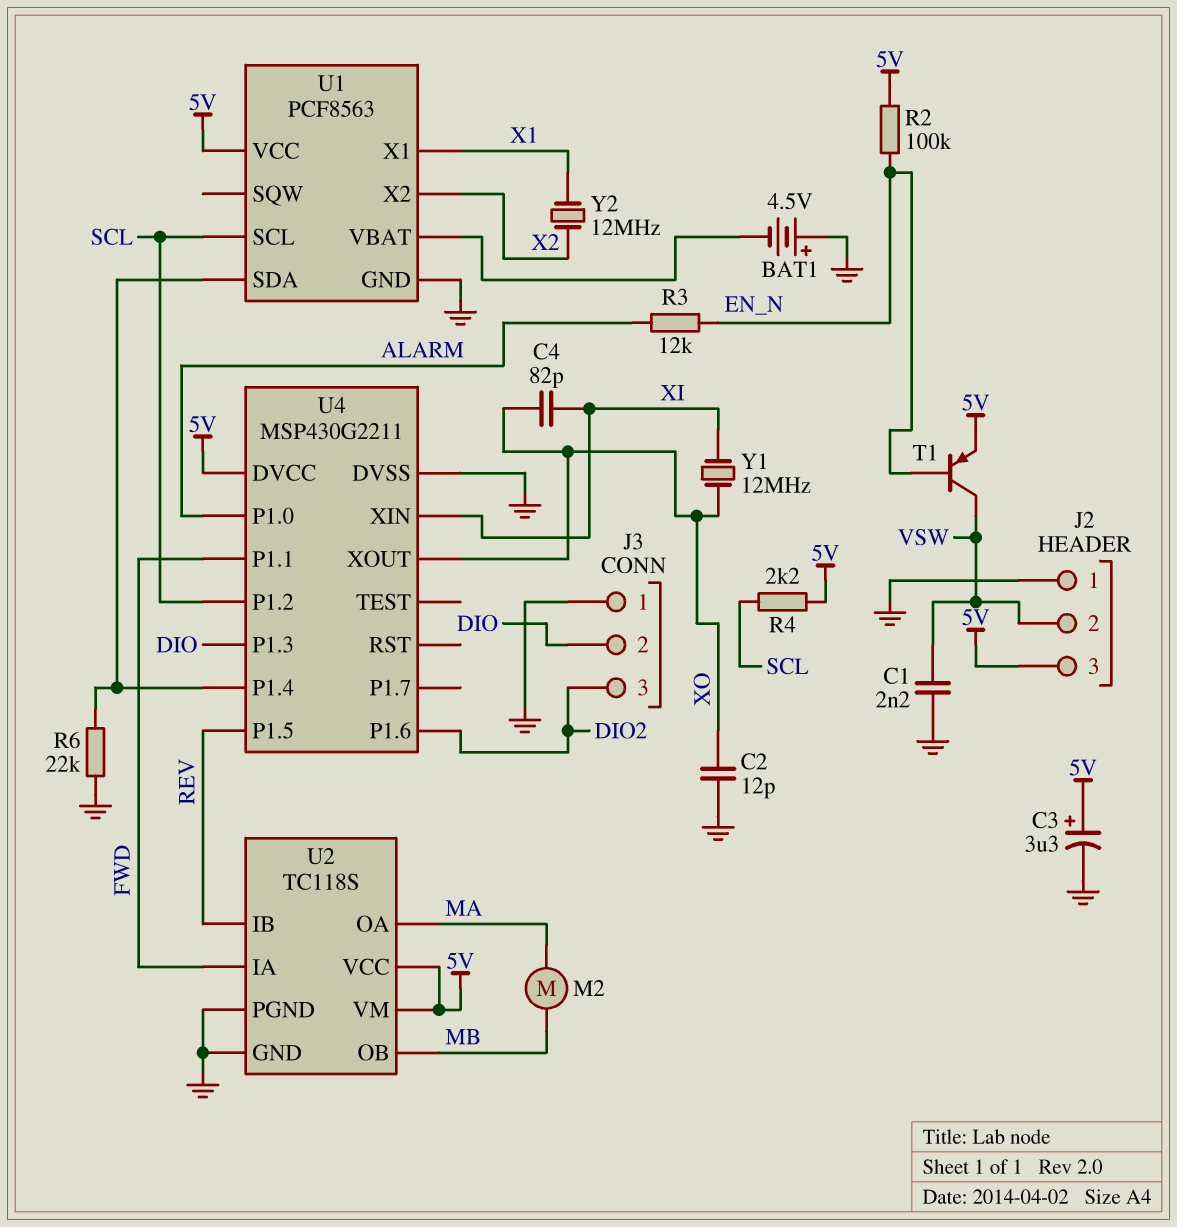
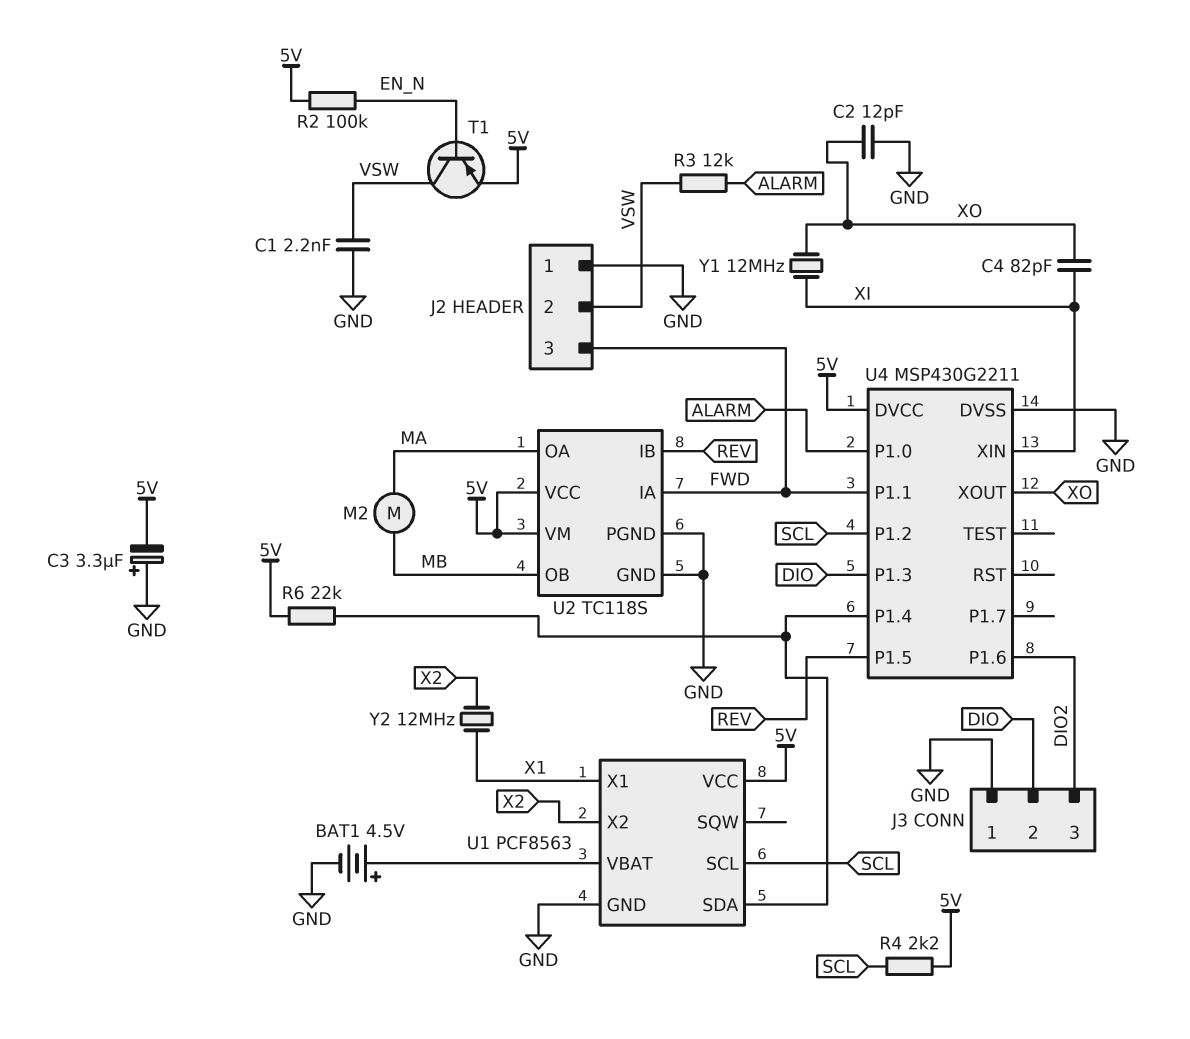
BAT1: 4.5V (plus GND, minus U1/VBAT) -> 4.5V (plus U1/VBAT, minus GND)
C3: 3.3uF (plus 5V, minus GND) -> 3.3uF (plus GND, minus 5V)
J2 pin 3: 5V -> FWD
R3: 12k (ALARM, EN_N) -> 12k (ALARM, VSW)
R6: 22k (GND, U1/SDA) -> 22k (5V, U1/SDA)

